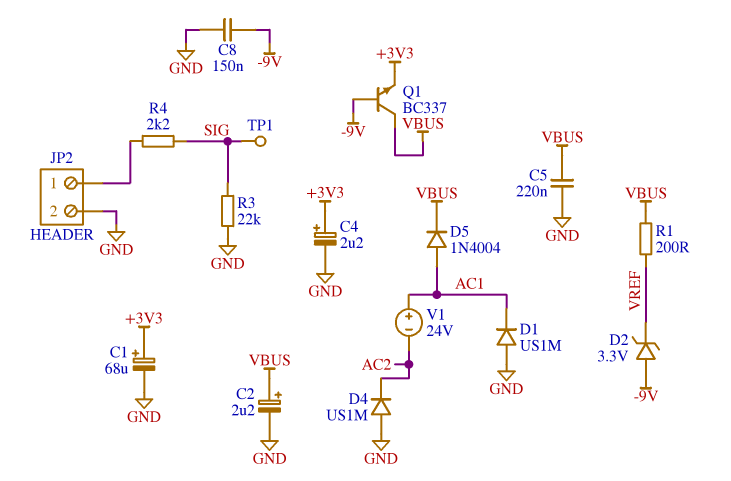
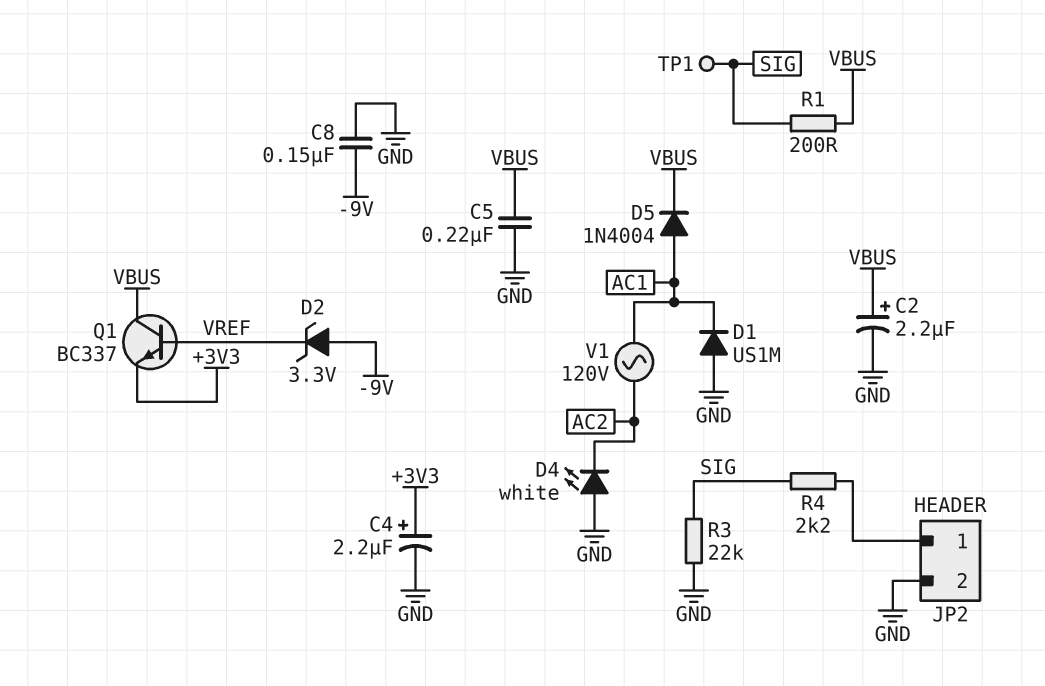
C1: 68uF (plus +3V3, minus GND) -> none
D4: diode US1M (A GND, K AC2) -> LED white (A GND, K AC2)
Q1: NPN BC337 (B -9V, C VBUS, E +3V3) -> NPN BC337 (B VREF, C VBUS, E +3V3)
R1: 200 (VBUS, VREF) -> 200 (SIG, VBUS)
V1: 24V (plus AC1, minus AC2) -> AC 120V (AC1, AC2)

